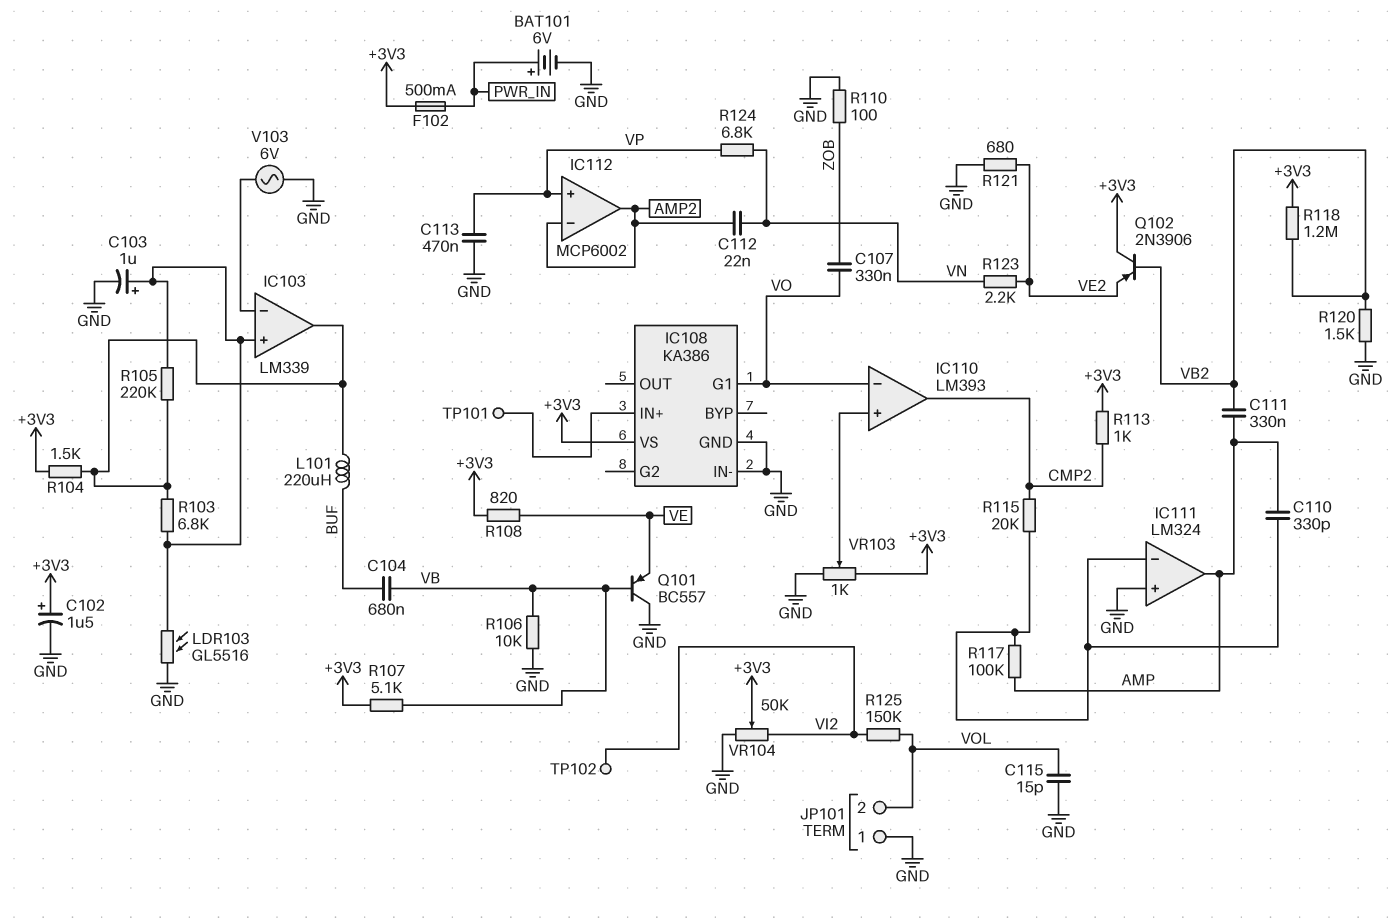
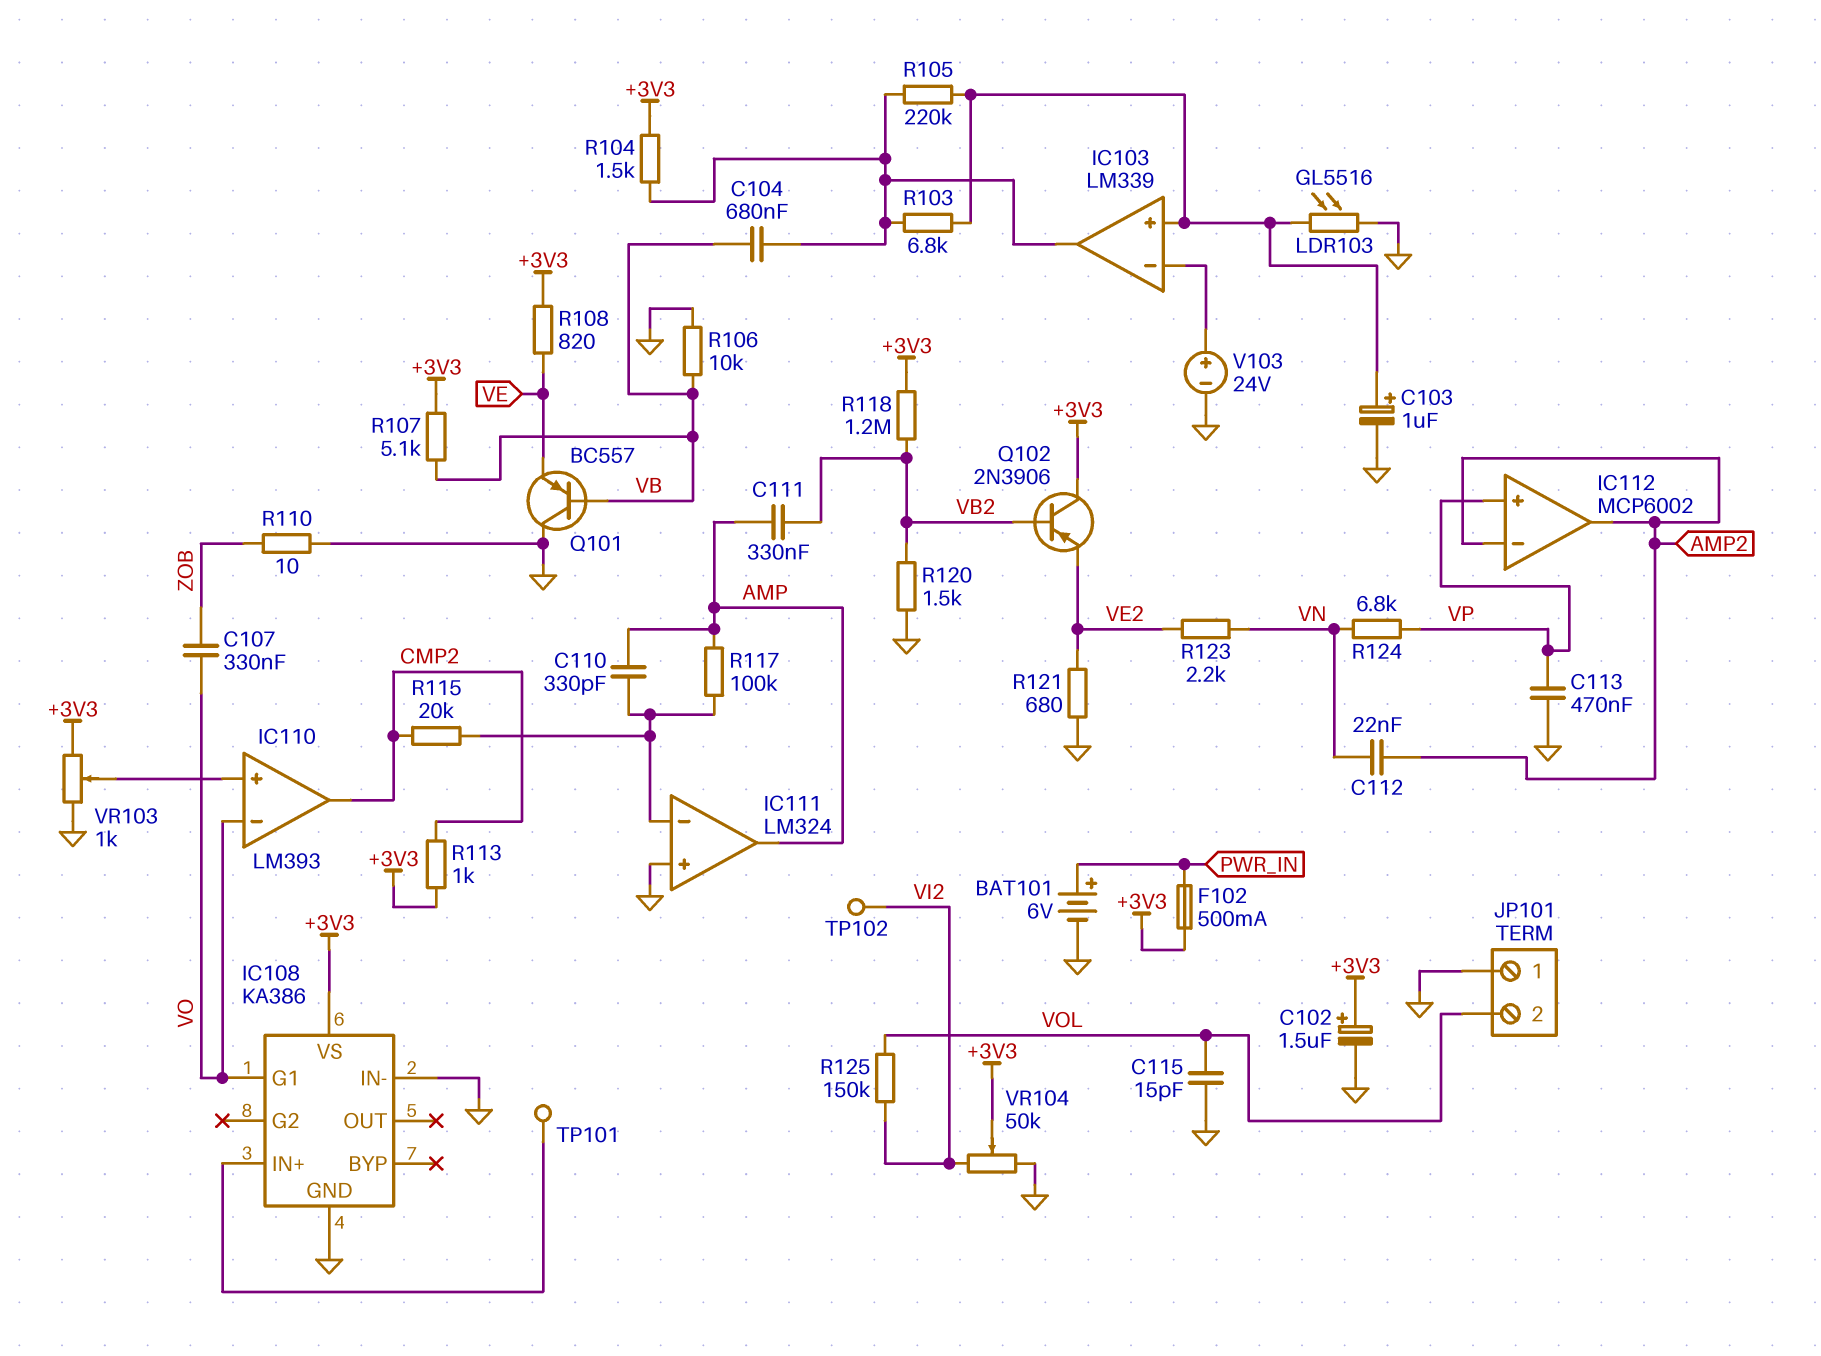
C104: 680nF (BUF, VB) -> 680nF (IC103/out, VB)
L101: 220uH (BUF, IC103/out) -> none
R110: 100 (GND, ZOB) -> 10 (GND, ZOB)
V103: AC 6V (GND, IC103/in-) -> 24V (plus IC103/in-, minus GND)

